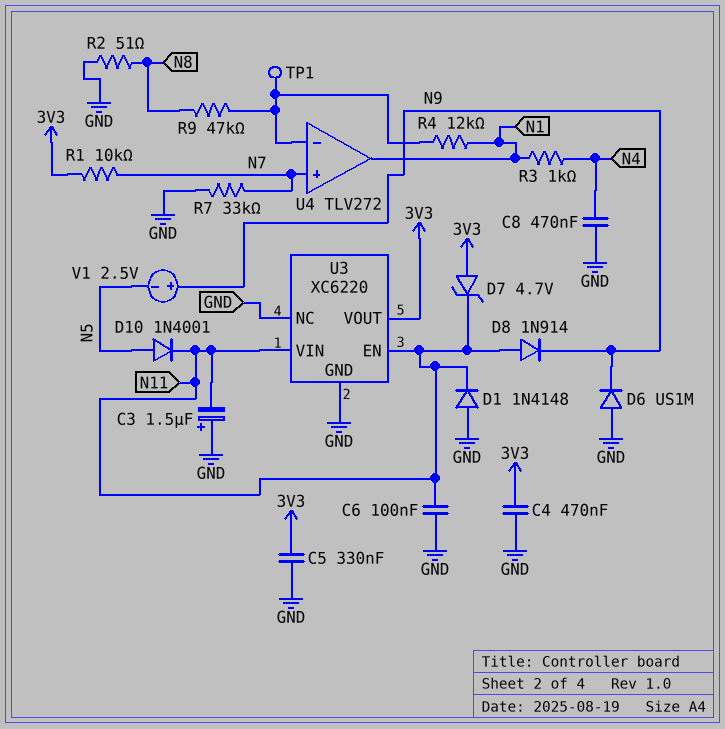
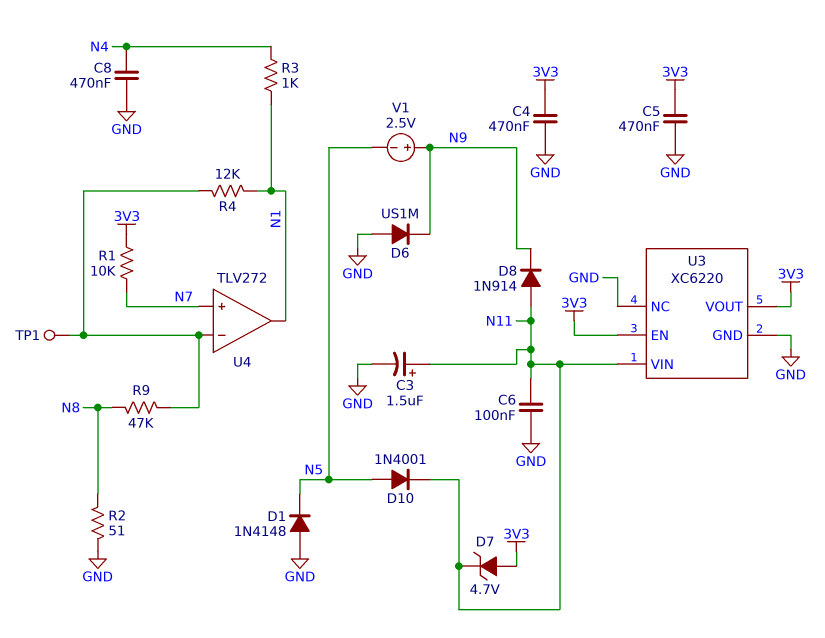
C3: 1.5uF (plus GND, minus N11) -> 1.5uF (plus N11, minus GND)
C5: 330nF (3V3, GND) -> 470nF (3V3, GND)
D1: diode 1N4148 (A GND, K N11) -> diode 1N4148 (A GND, K N5)
R7: 33k (GND, N7) -> none
U3 pin EN: N11 -> 3V3

